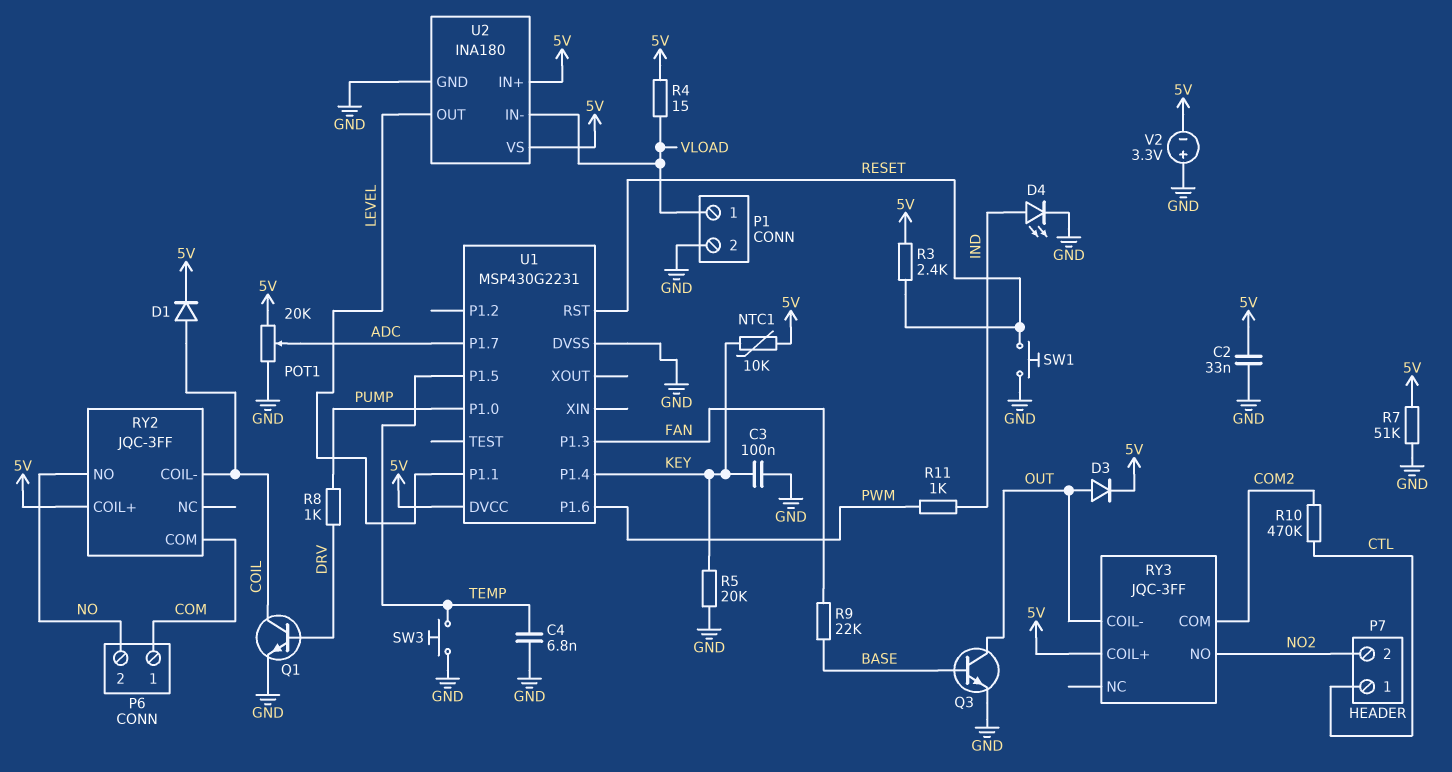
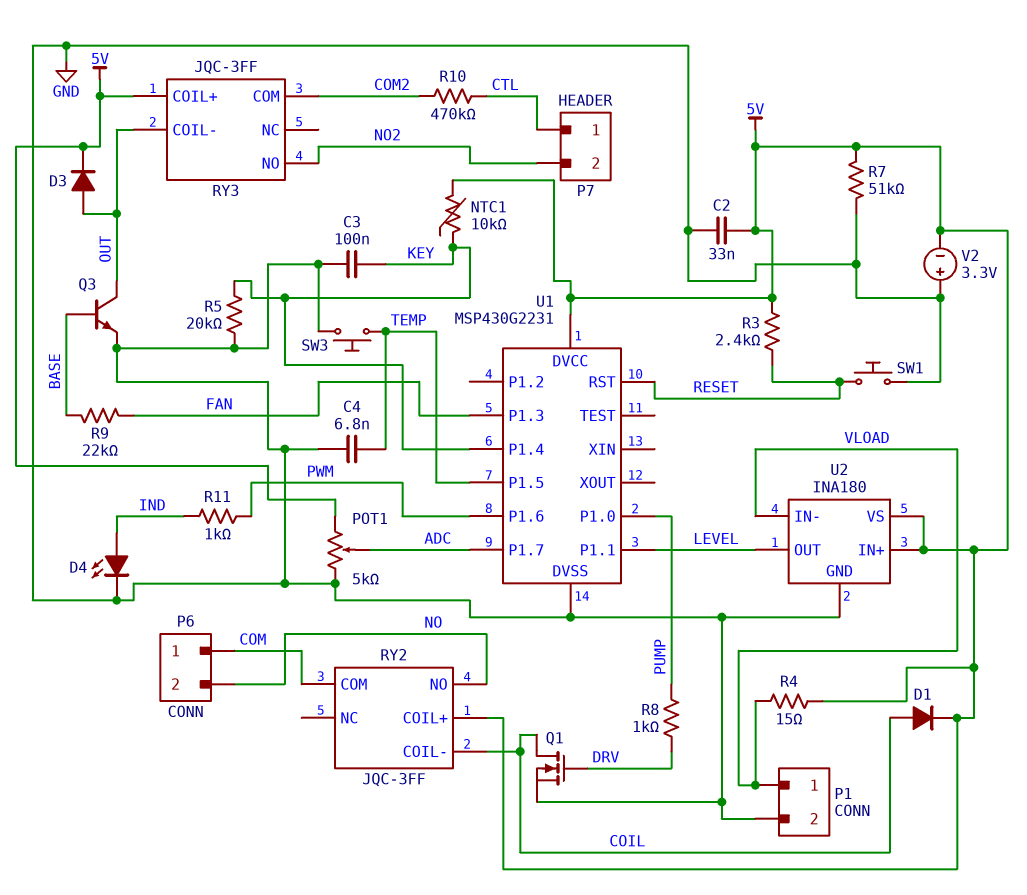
POT1: 20k (5V, GND, wiper ADC) -> 5k (5V, GND, wiper ADC)
Q1: NPN (B DRV, C COIL, E GND) -> NMOS (G DRV, D COIL, S GND)

